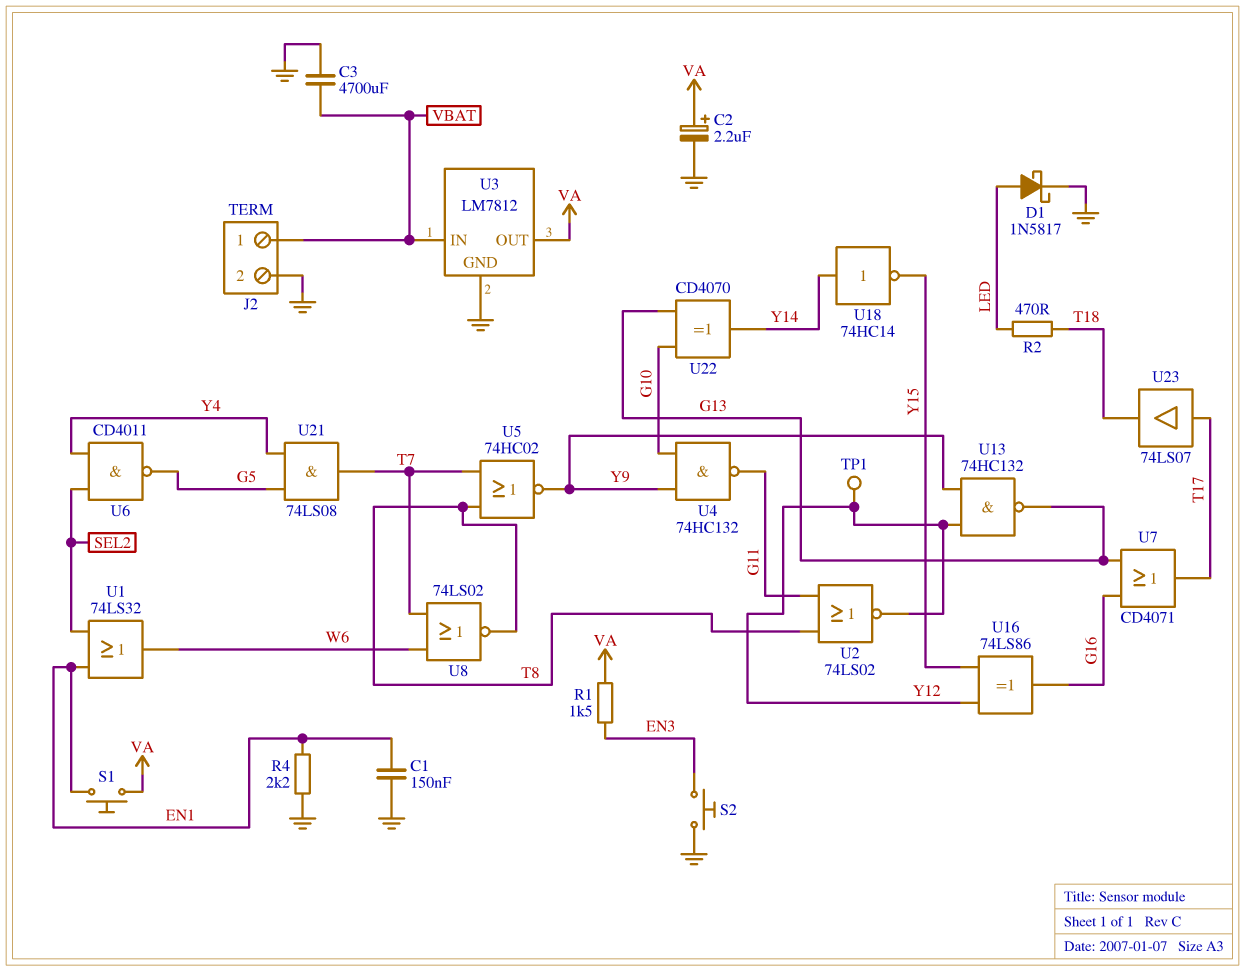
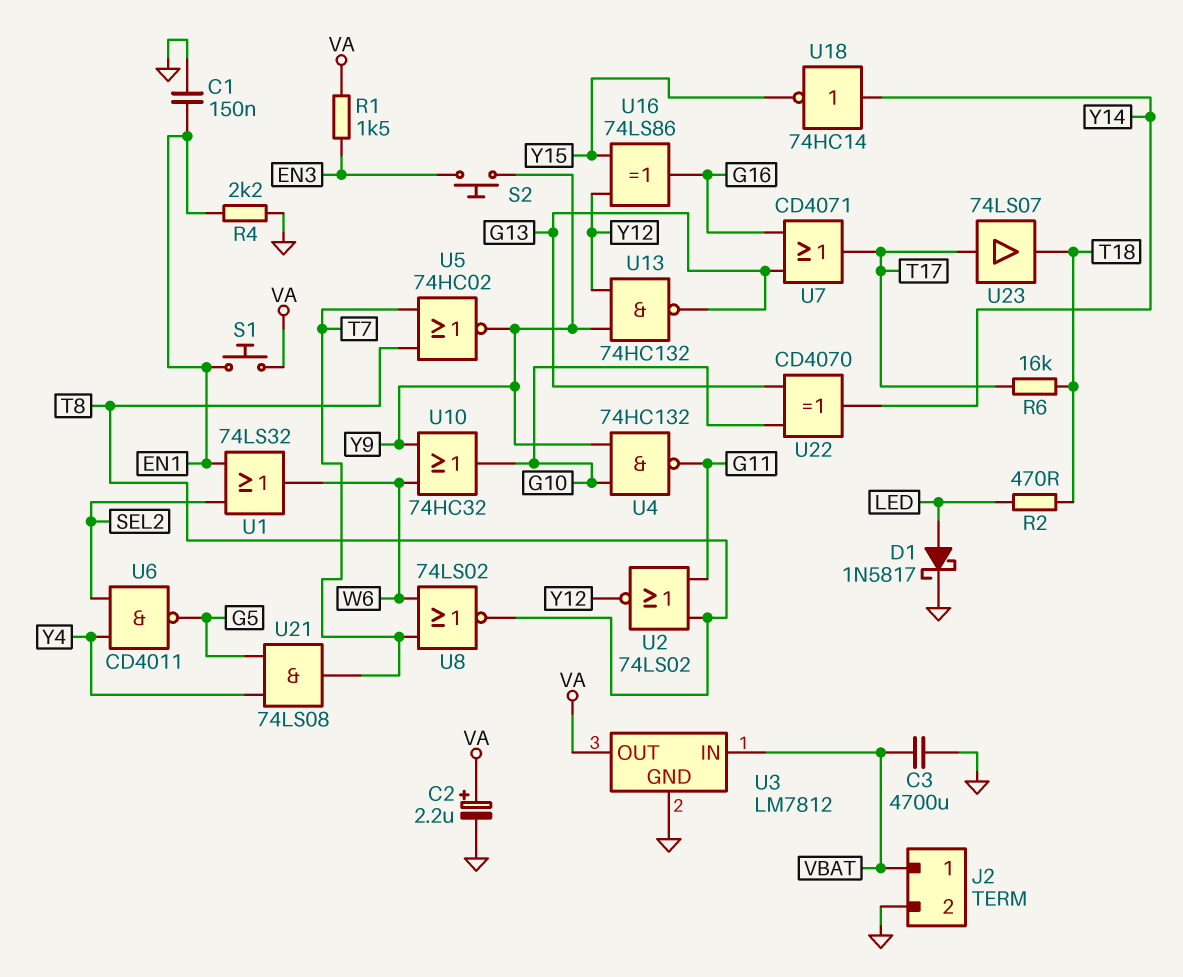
R6: none -> 16k (T17, T18)
S2: button (EN3, GND) -> button (EN3, Y9)
TP1: test point (Y12) -> none
U10: none -> OR 74HC32 (in W6, in Y9, out G10)

